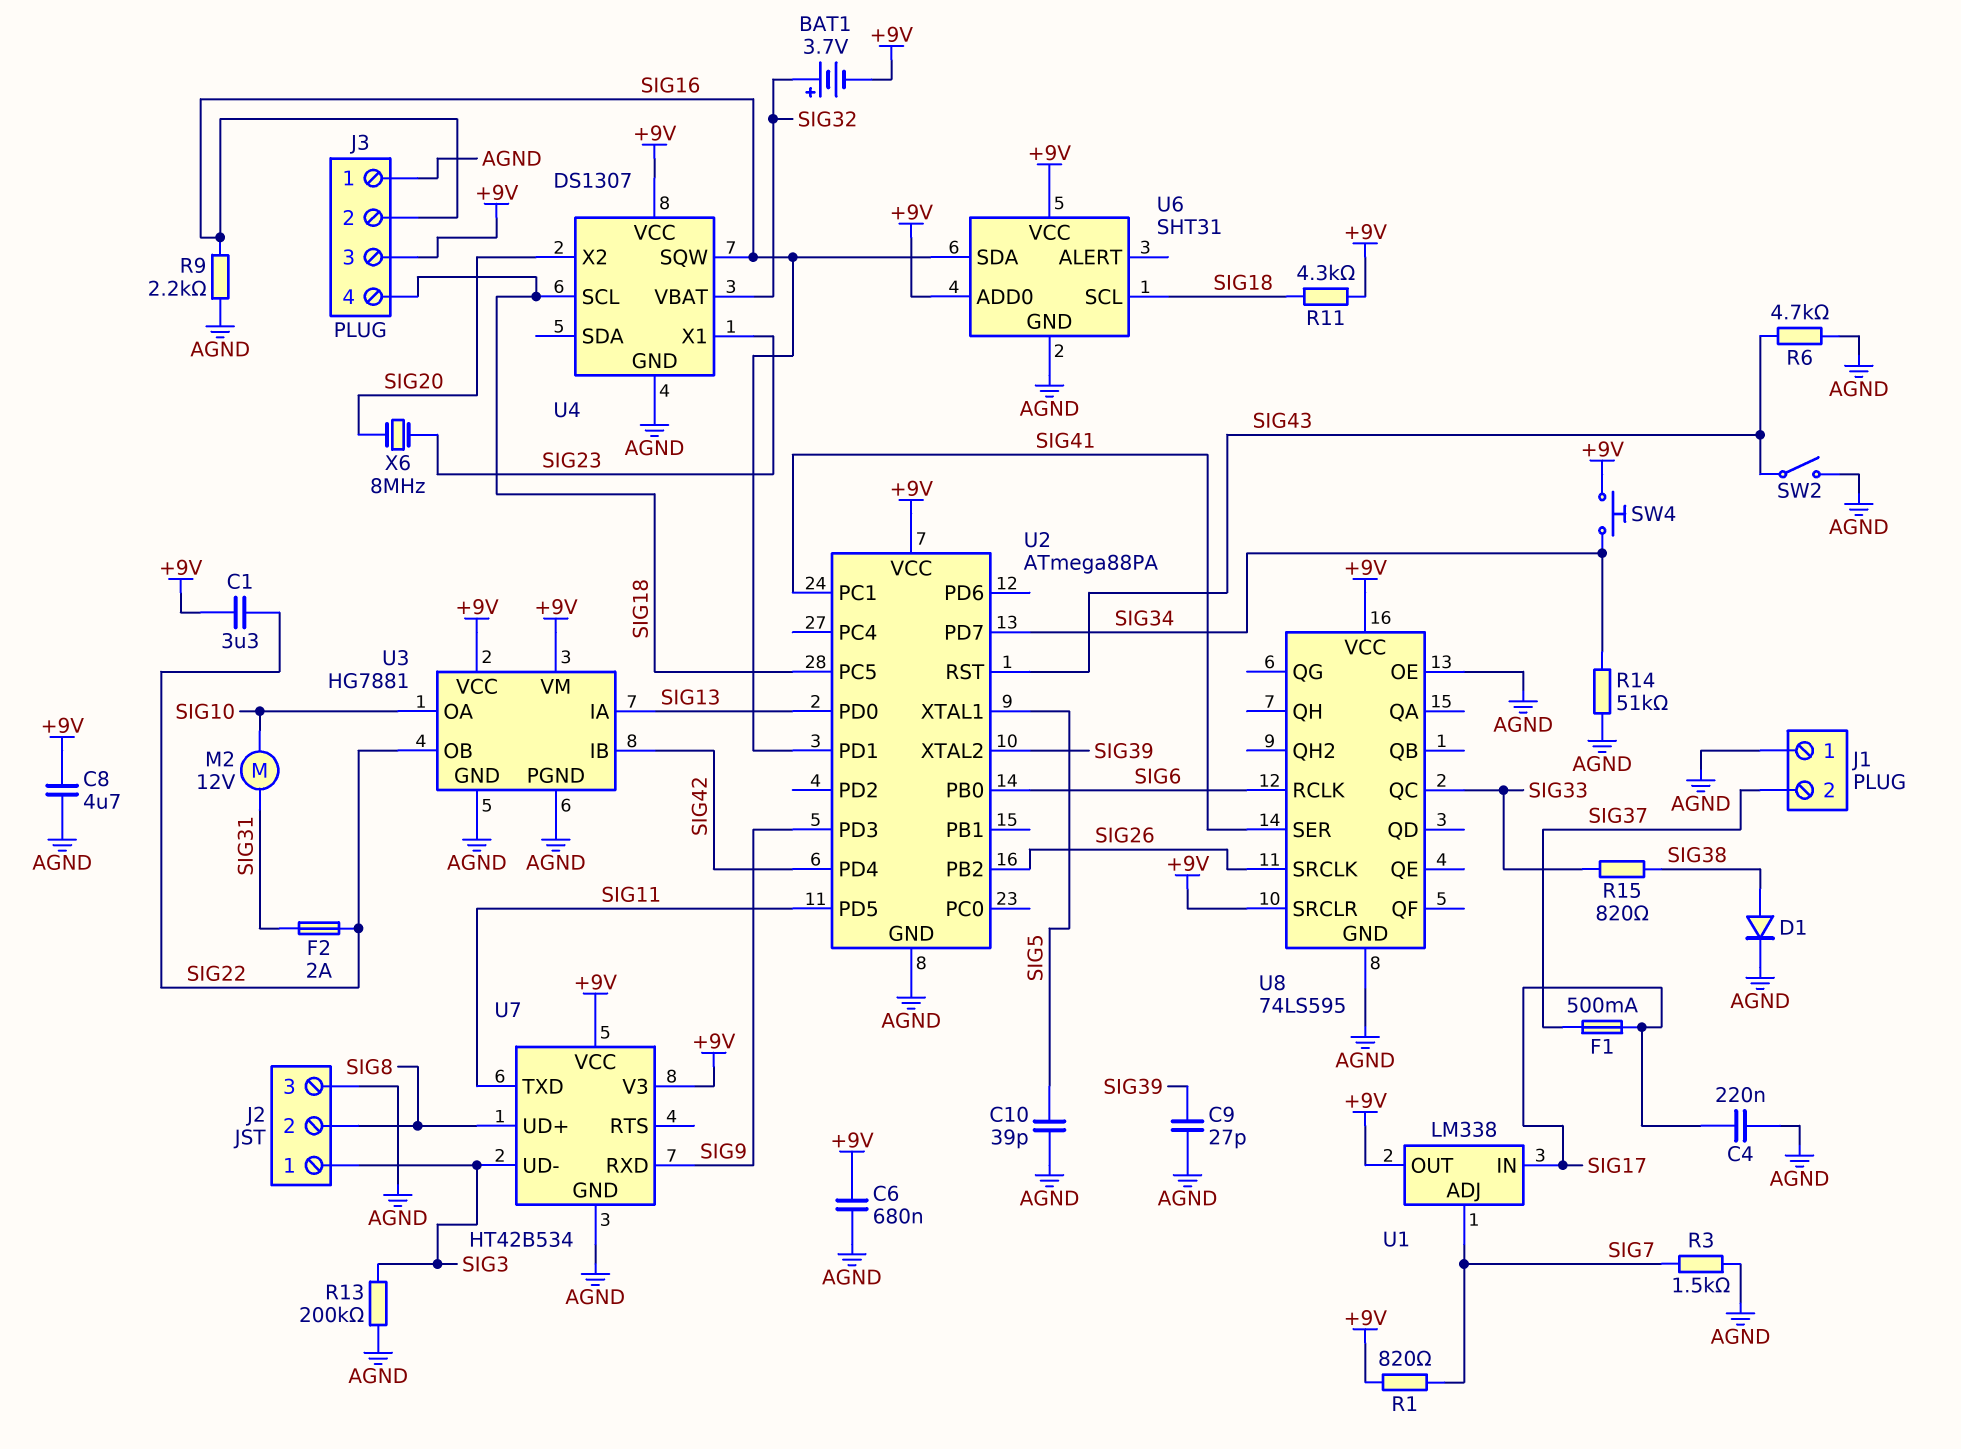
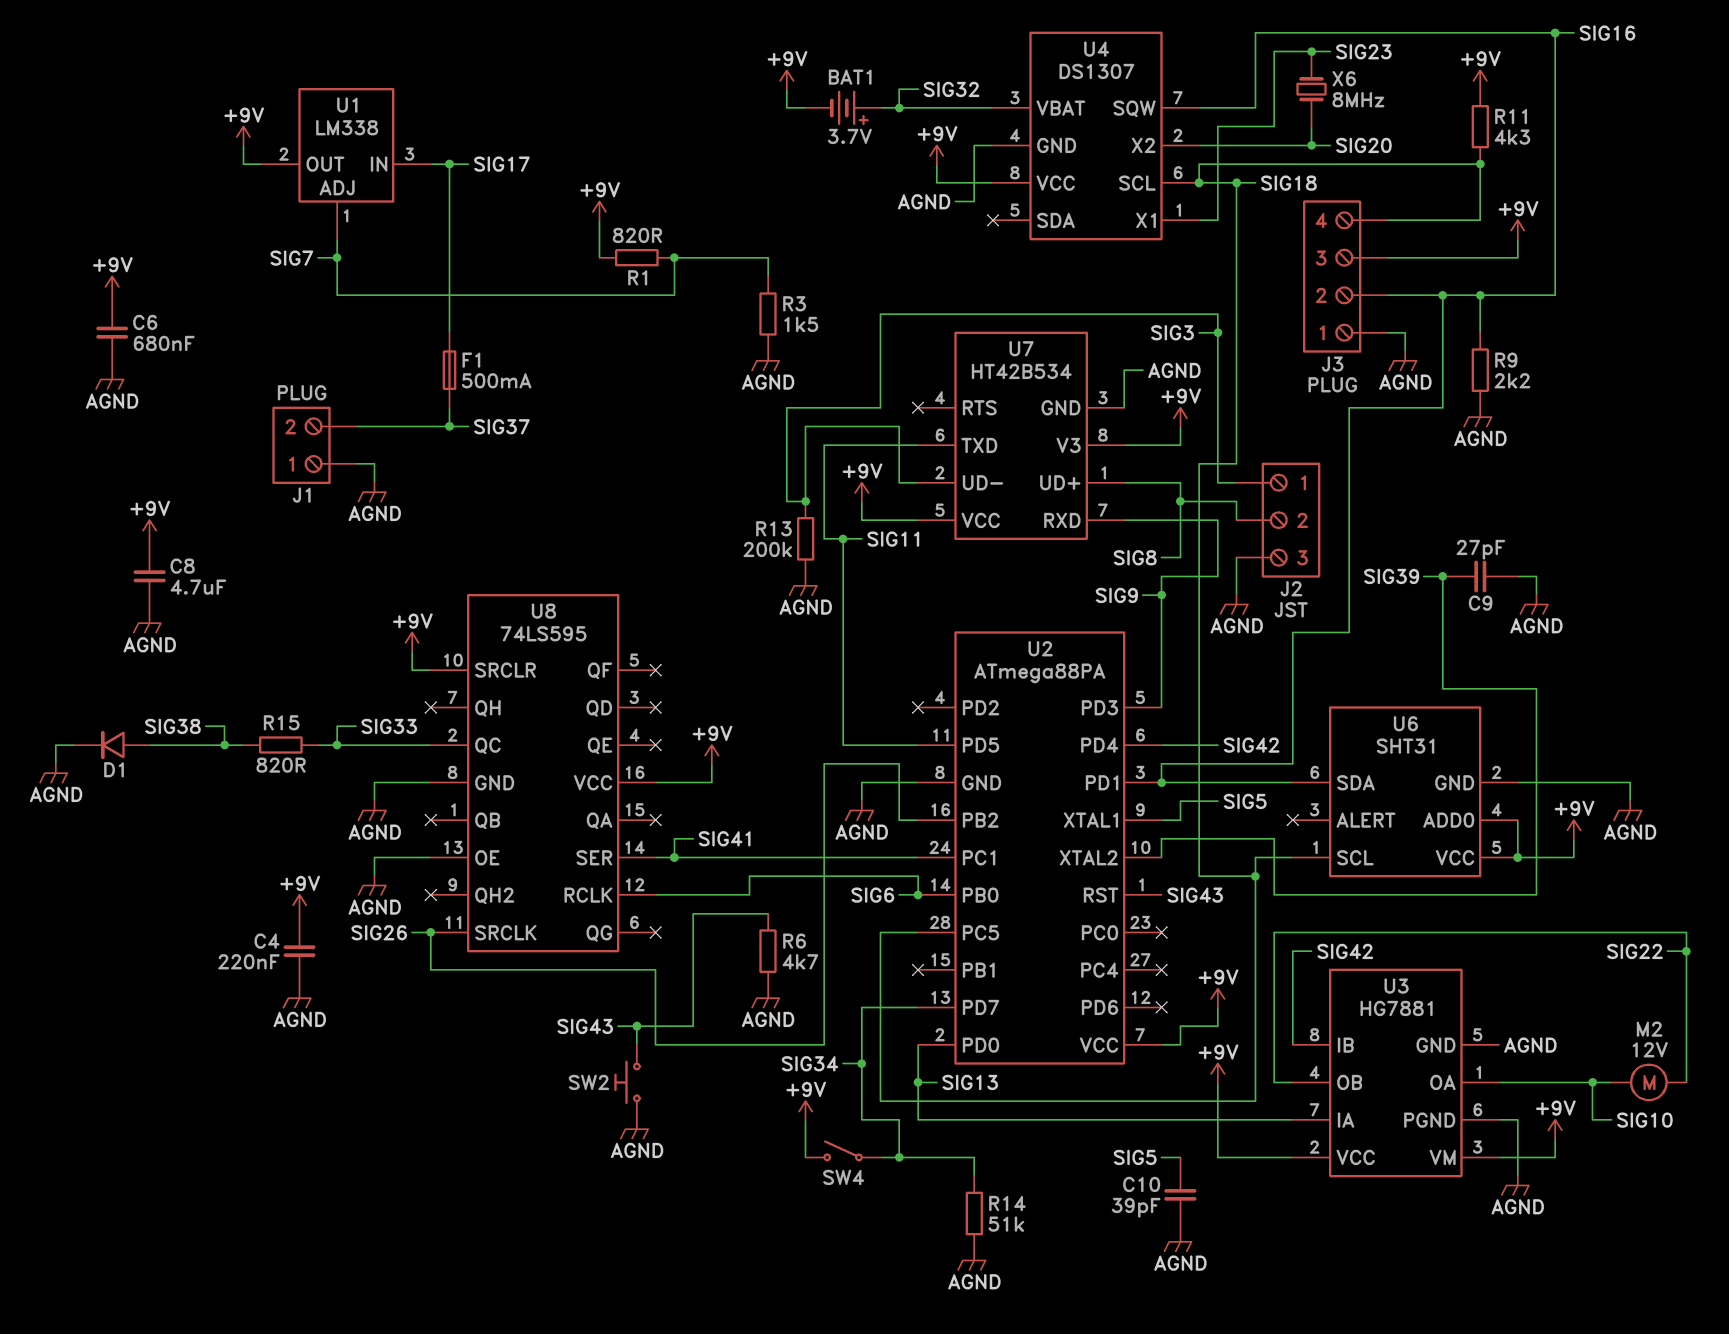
C1: 3.3uF (+9V, SIG22) -> none
C4: 220nF (AGND, SIG17) -> 220nF (+9V, AGND)
F2: 2A (SIG22, SIG31) -> none
M2: motor 12V (SIG10, SIG31) -> motor 12V (SIG10, SIG22)
SW2: switch (AGND, SIG43) -> button (AGND, SIG43)
SW4: button (+9V, SIG34) -> switch (+9V, SIG34)

